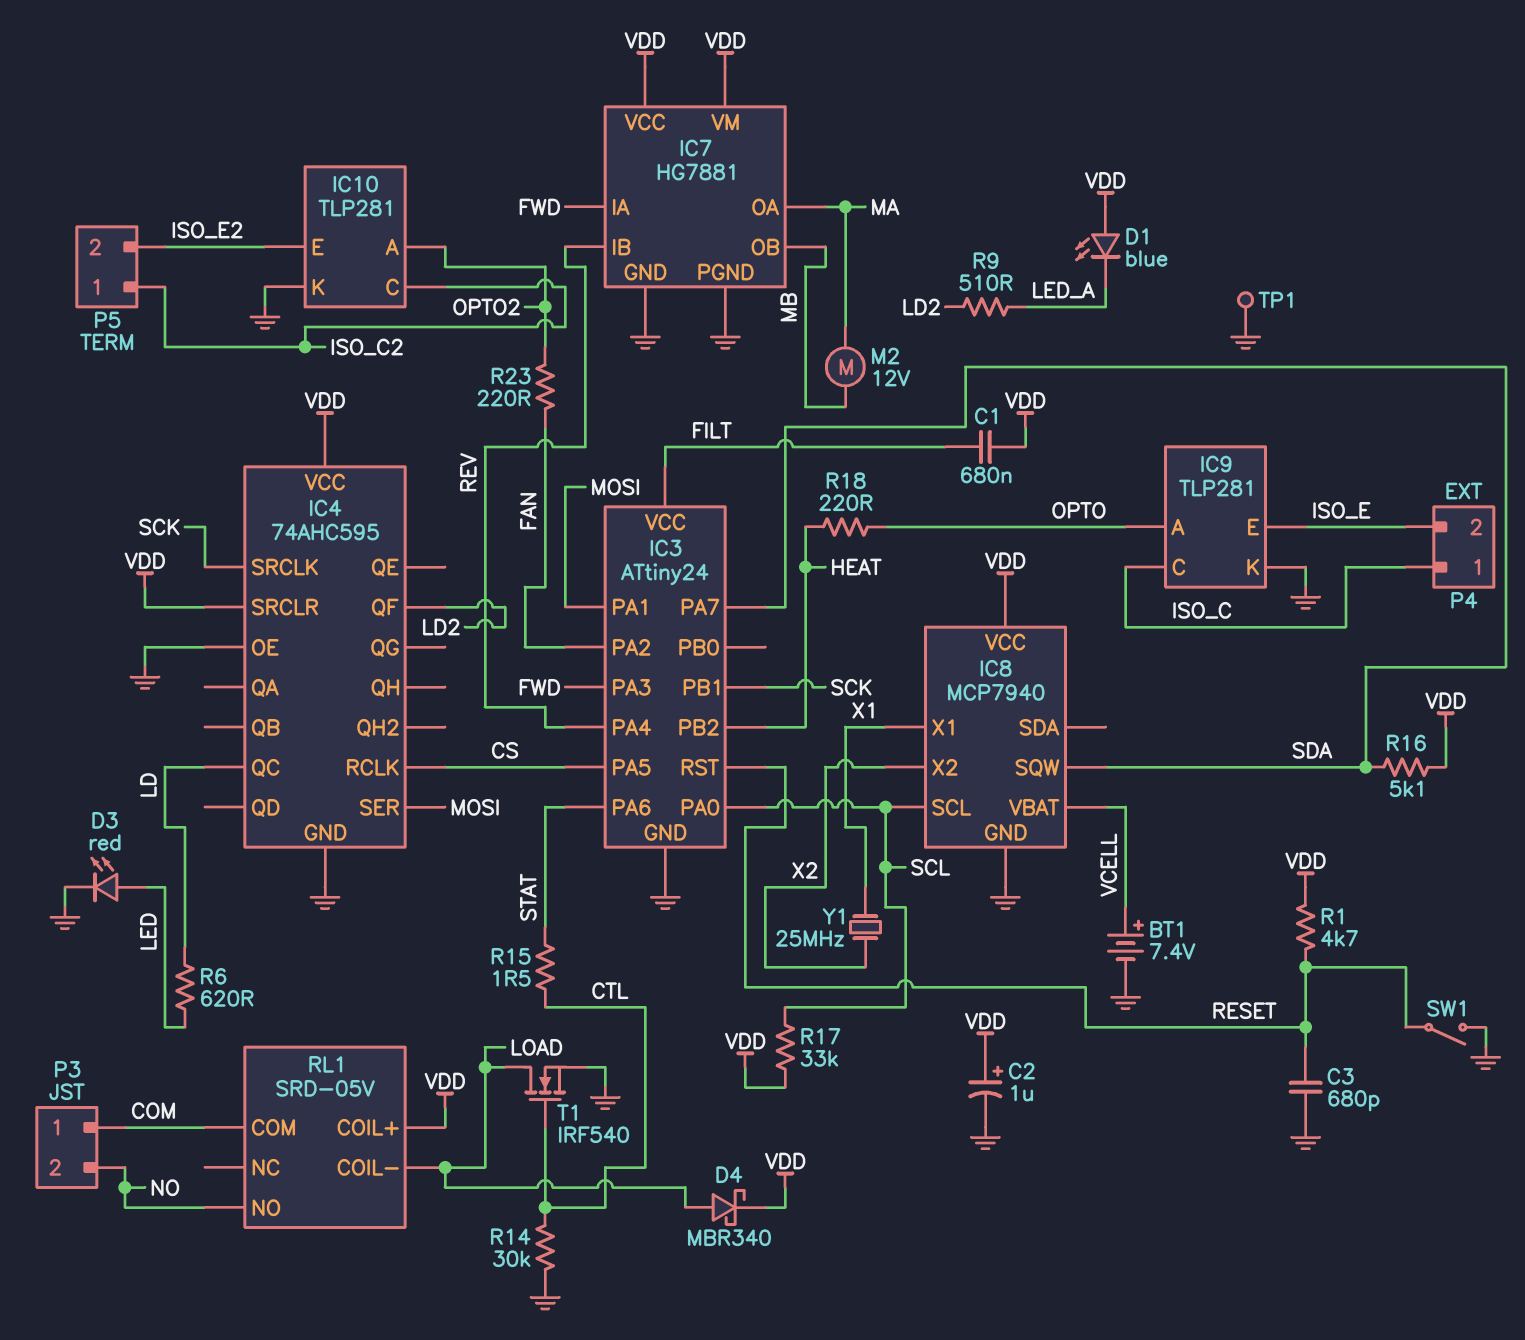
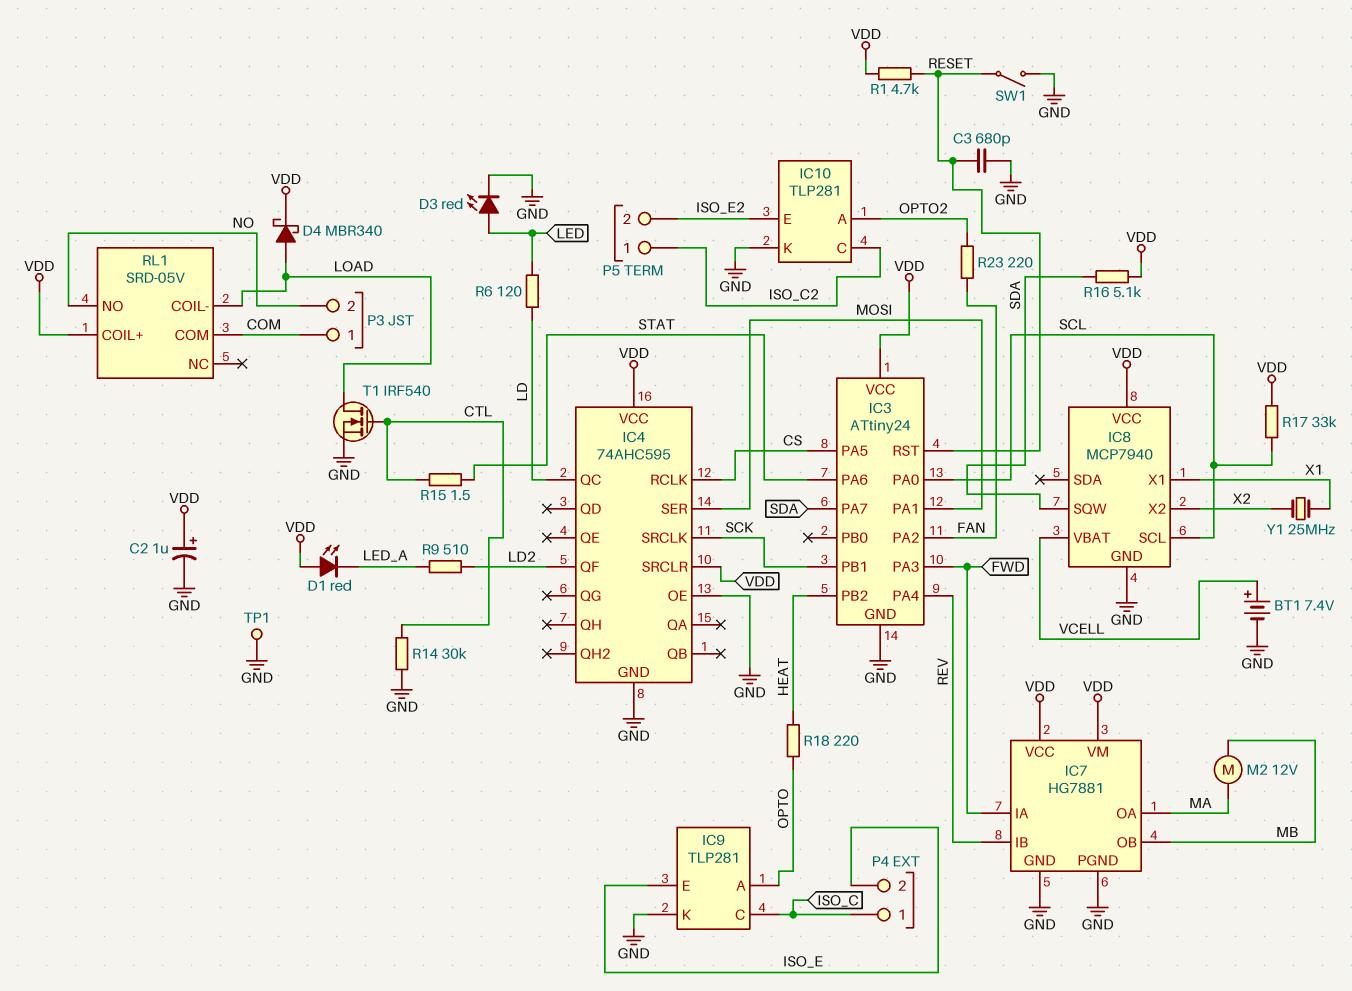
C1: 680nF (FILT, VDD) -> none
D1: LED blue (A VDD, K LED_A) -> LED red (A VDD, K LED_A)
IC3 pin VCC: FILT -> VDD
R6: 620 (LD, LED) -> 120 (LD, LED)

